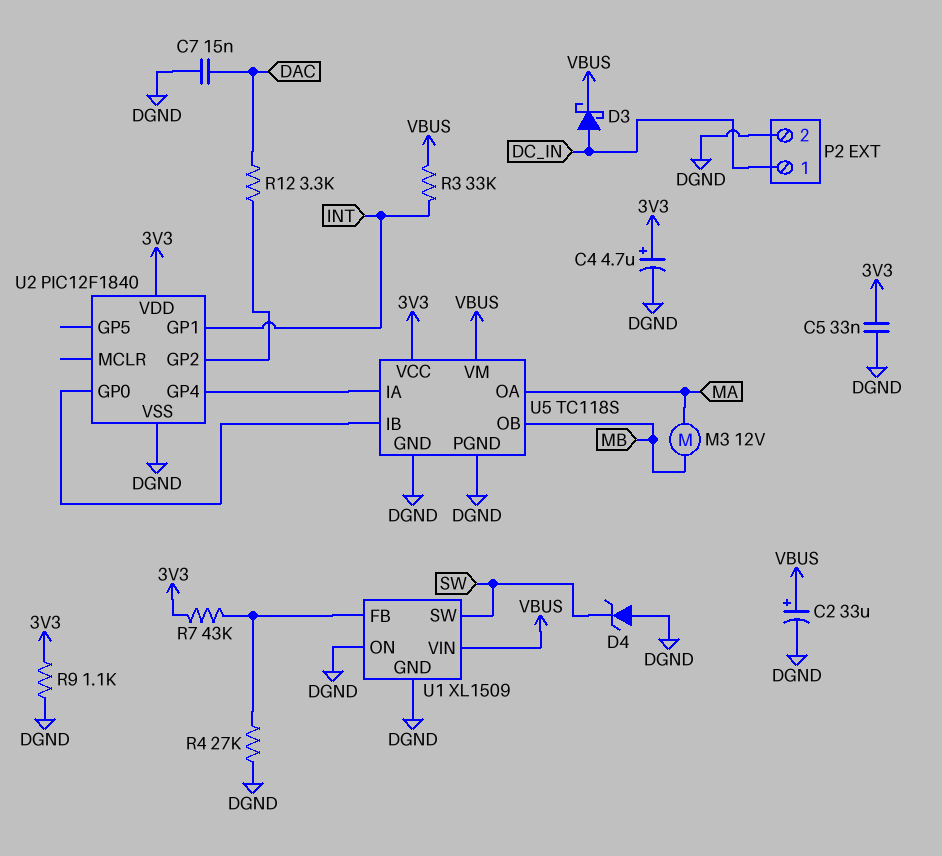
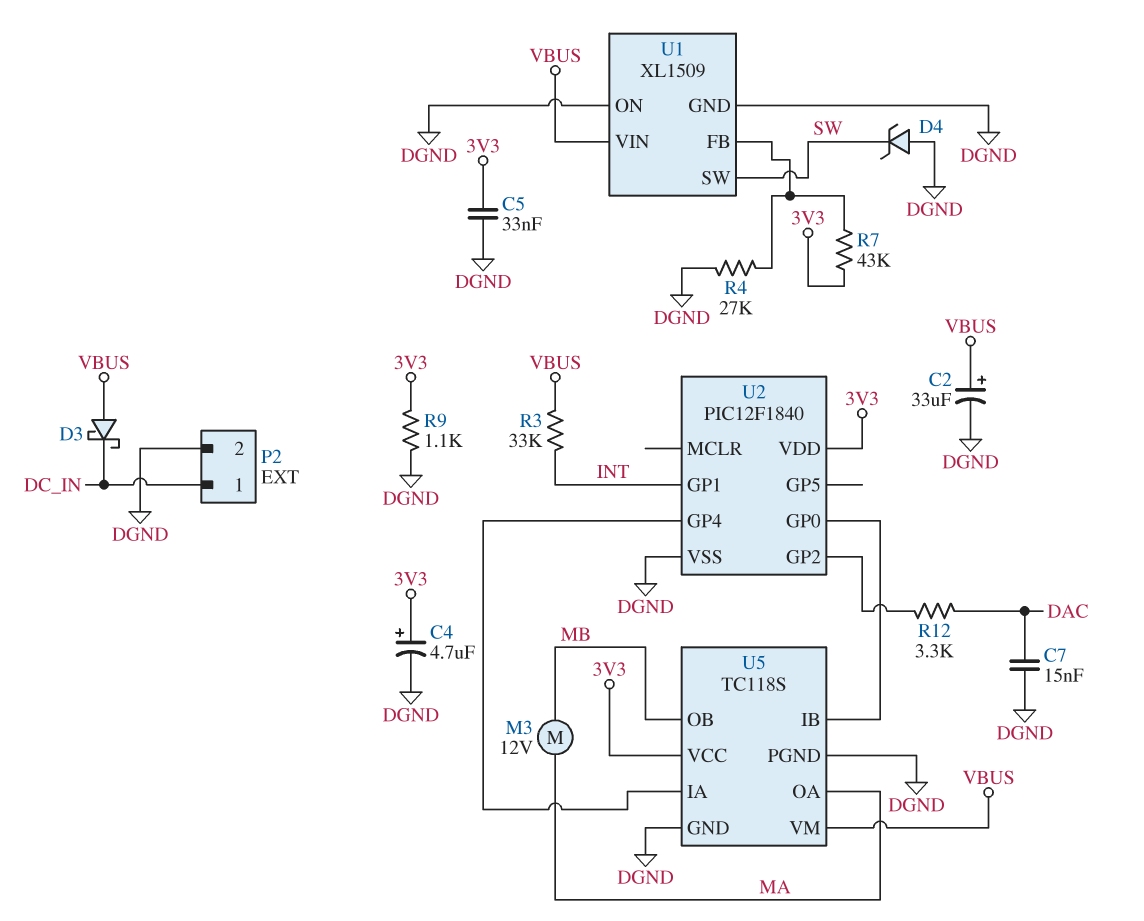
D3: schottky (A DC_IN, K VBUS) -> schottky (A VBUS, K DC_IN)

